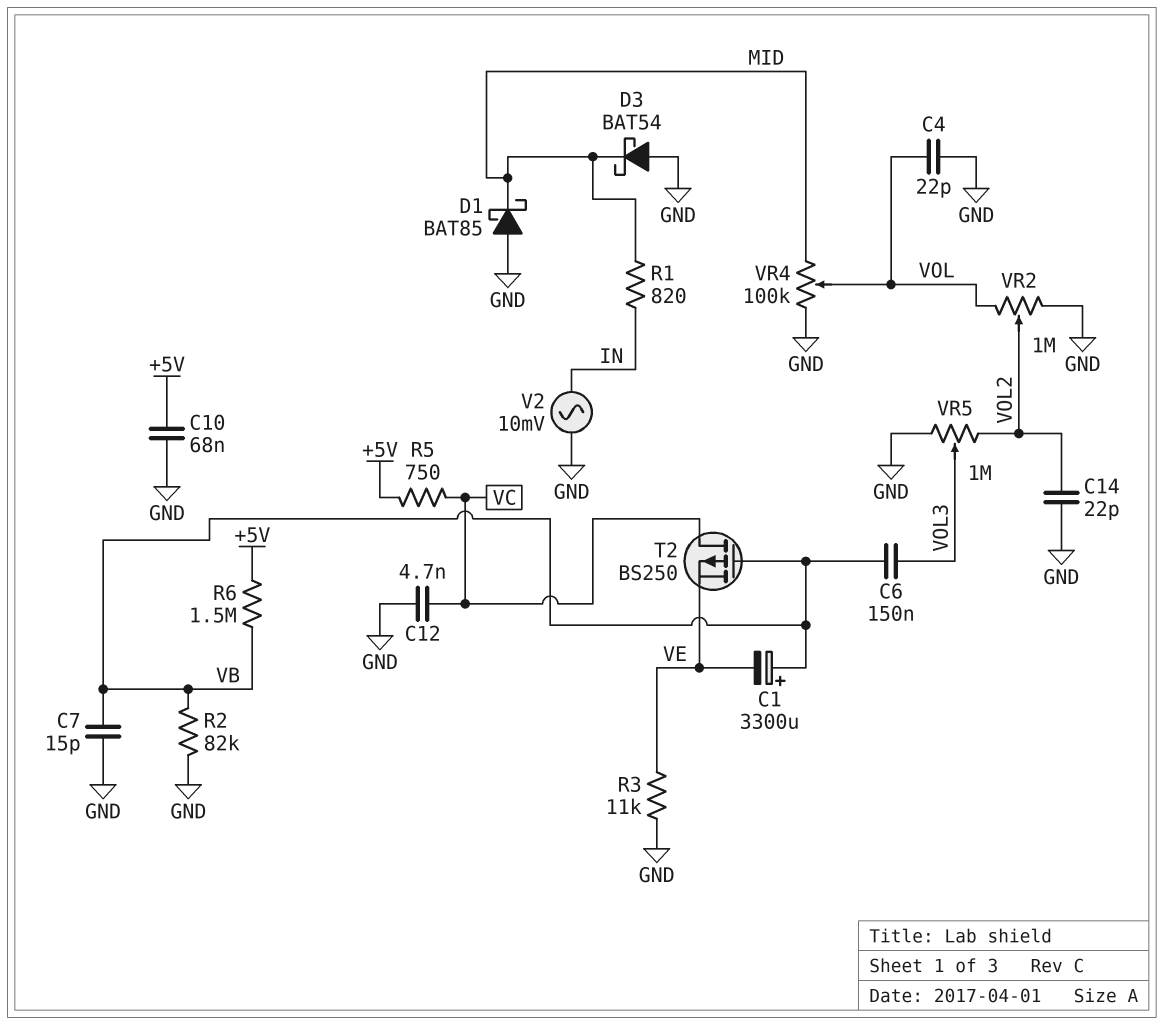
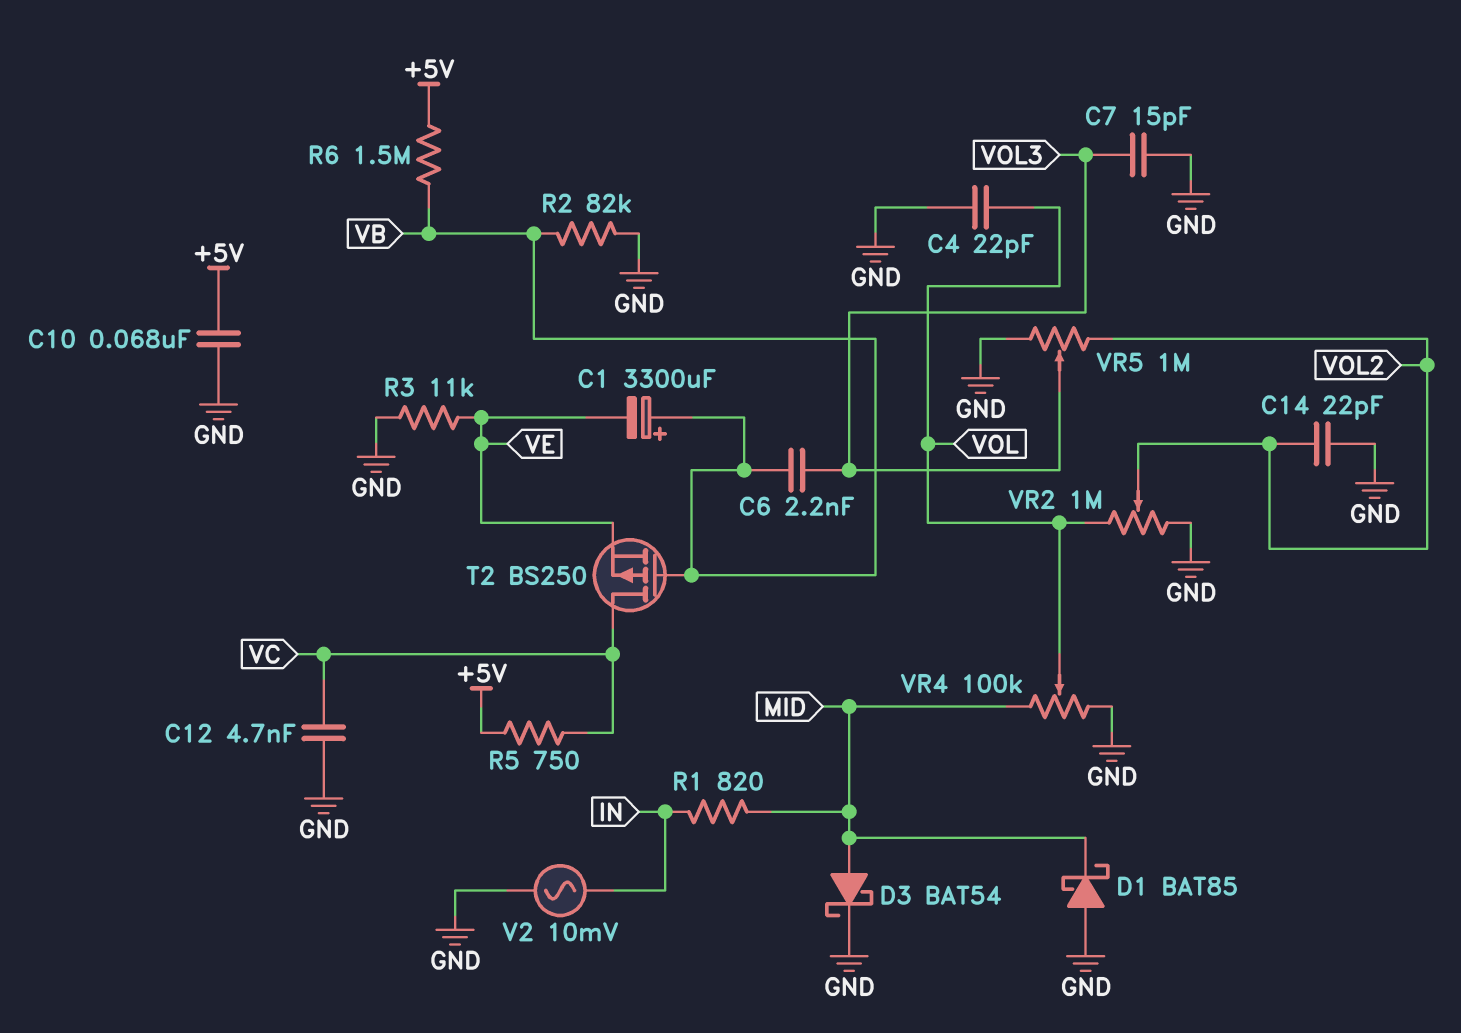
C6: 150nF (VB, VOL3) -> 2.2nF (VB, VOL3)
C7: 15pF (GND, VB) -> 15pF (GND, VOL3)
D3: schottky BAT54 (A GND, K MID) -> schottky BAT54 (A MID, K GND)

